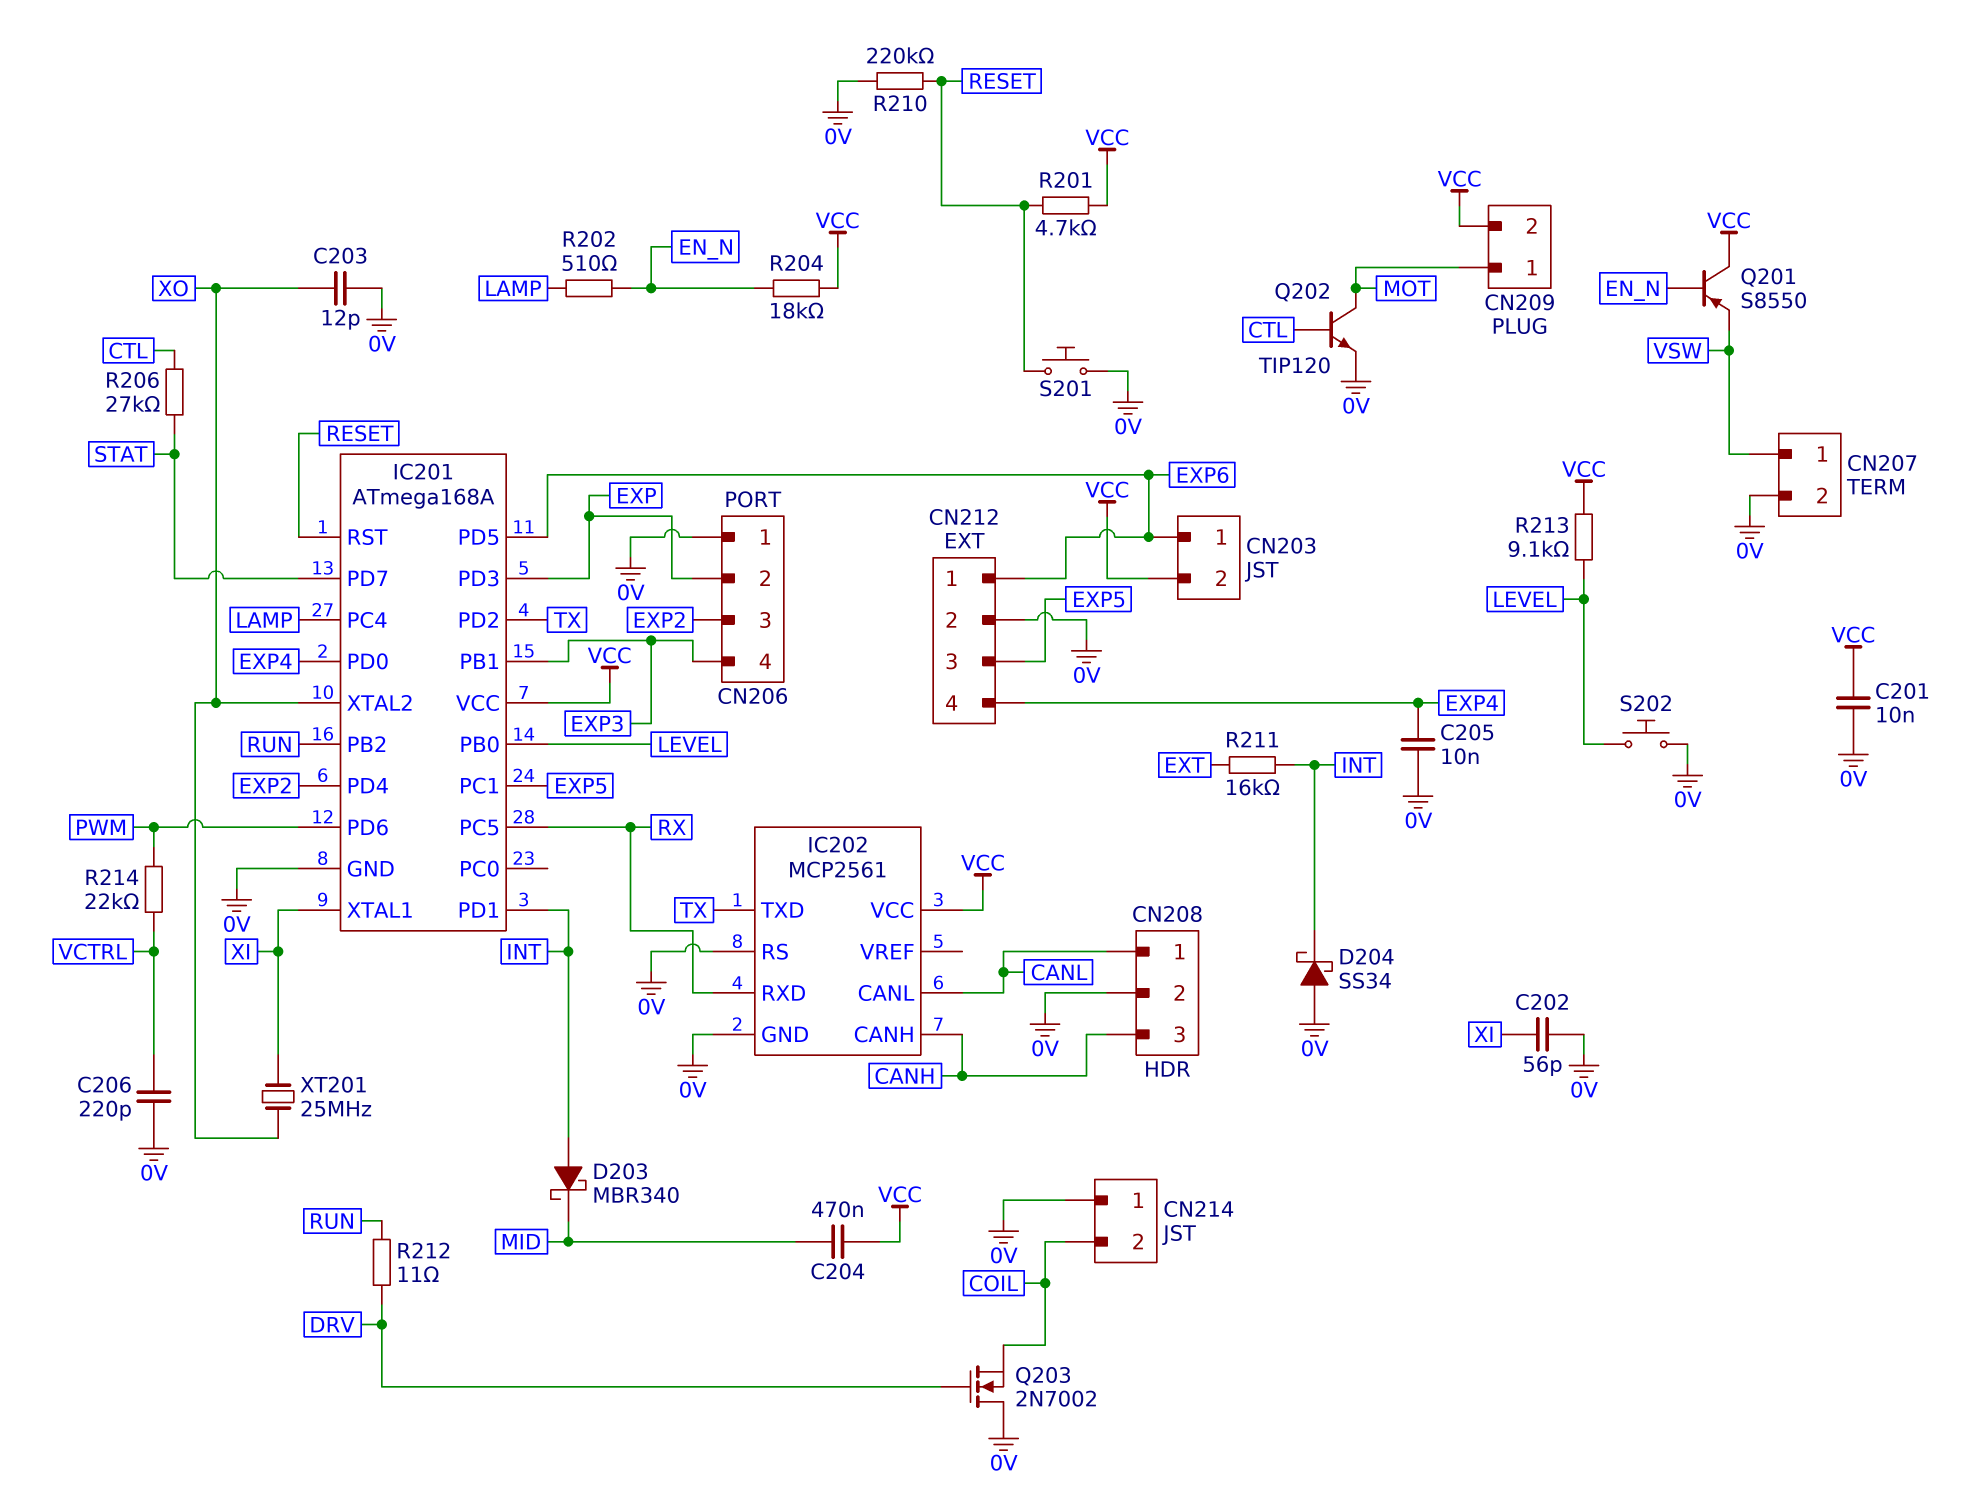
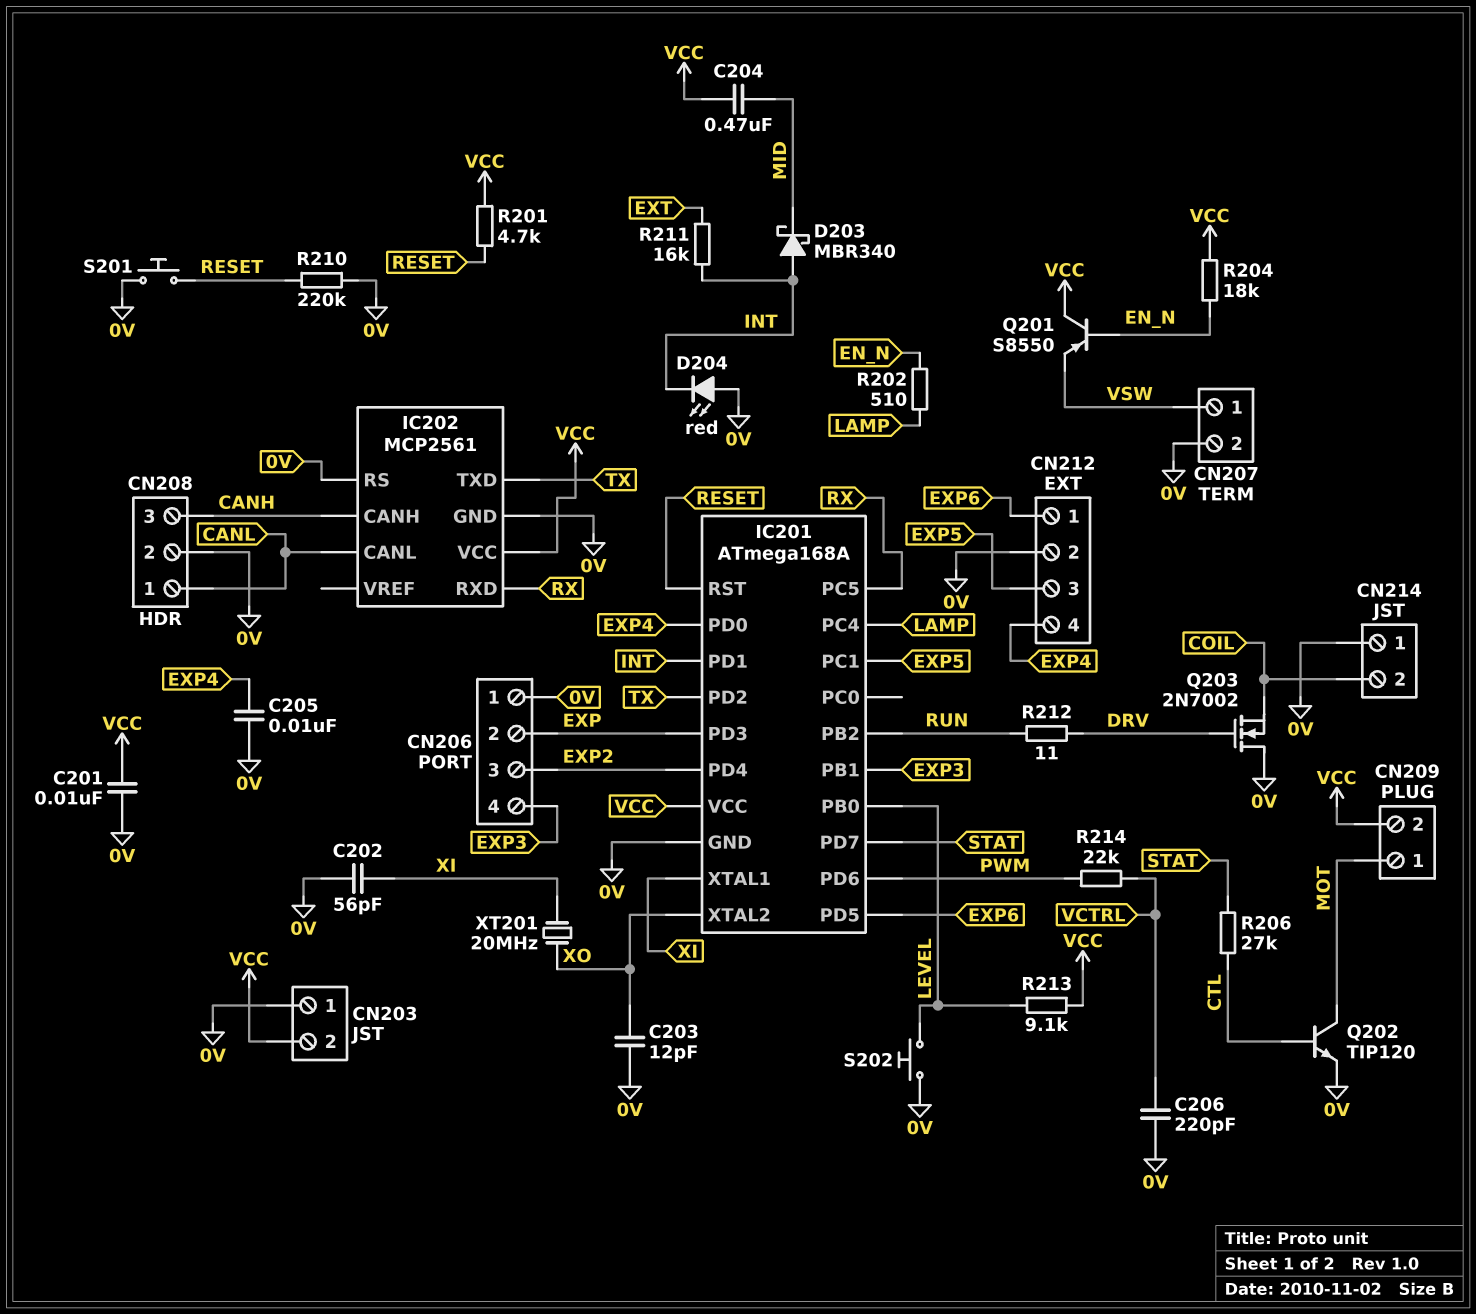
CN203 pin 1: EXP6 -> 0V
D204: schottky SS34 (A 0V, K INT) -> LED red (A 0V, K INT)
XT201: 25MHz (XI, XO) -> 20MHz (XI, XO)

